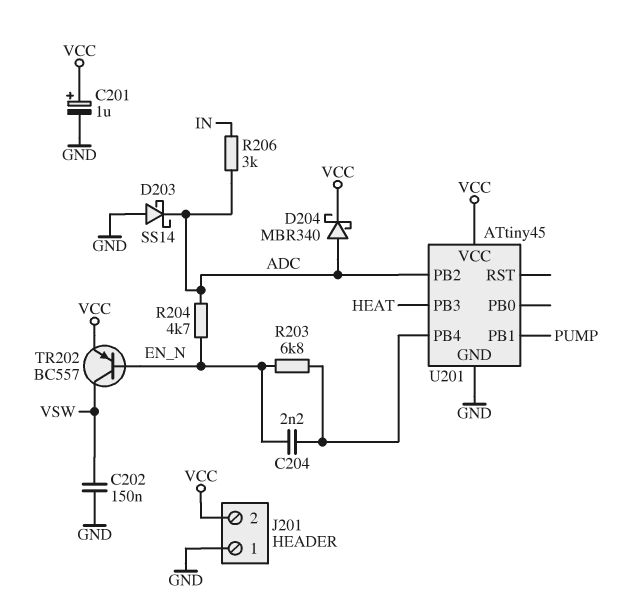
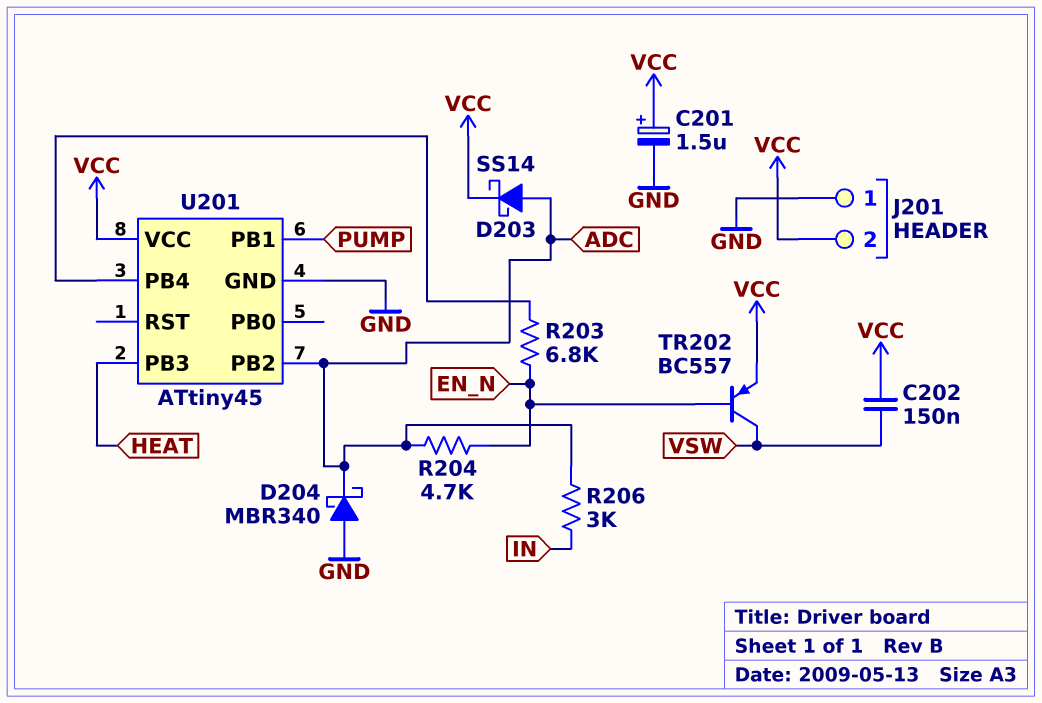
C201: 1uF (plus VCC, minus GND) -> 1.5uF (plus VCC, minus GND)
C202: 150nF (GND, VSW) -> 150nF (VCC, VSW)
C204: 2.2nF (EN_N, U201/PB4) -> none
D203: schottky SS14 (A GND, K ADC) -> schottky SS14 (A ADC, K VCC)
D204: schottky MBR340 (A ADC, K VCC) -> schottky MBR340 (A GND, K ADC)

